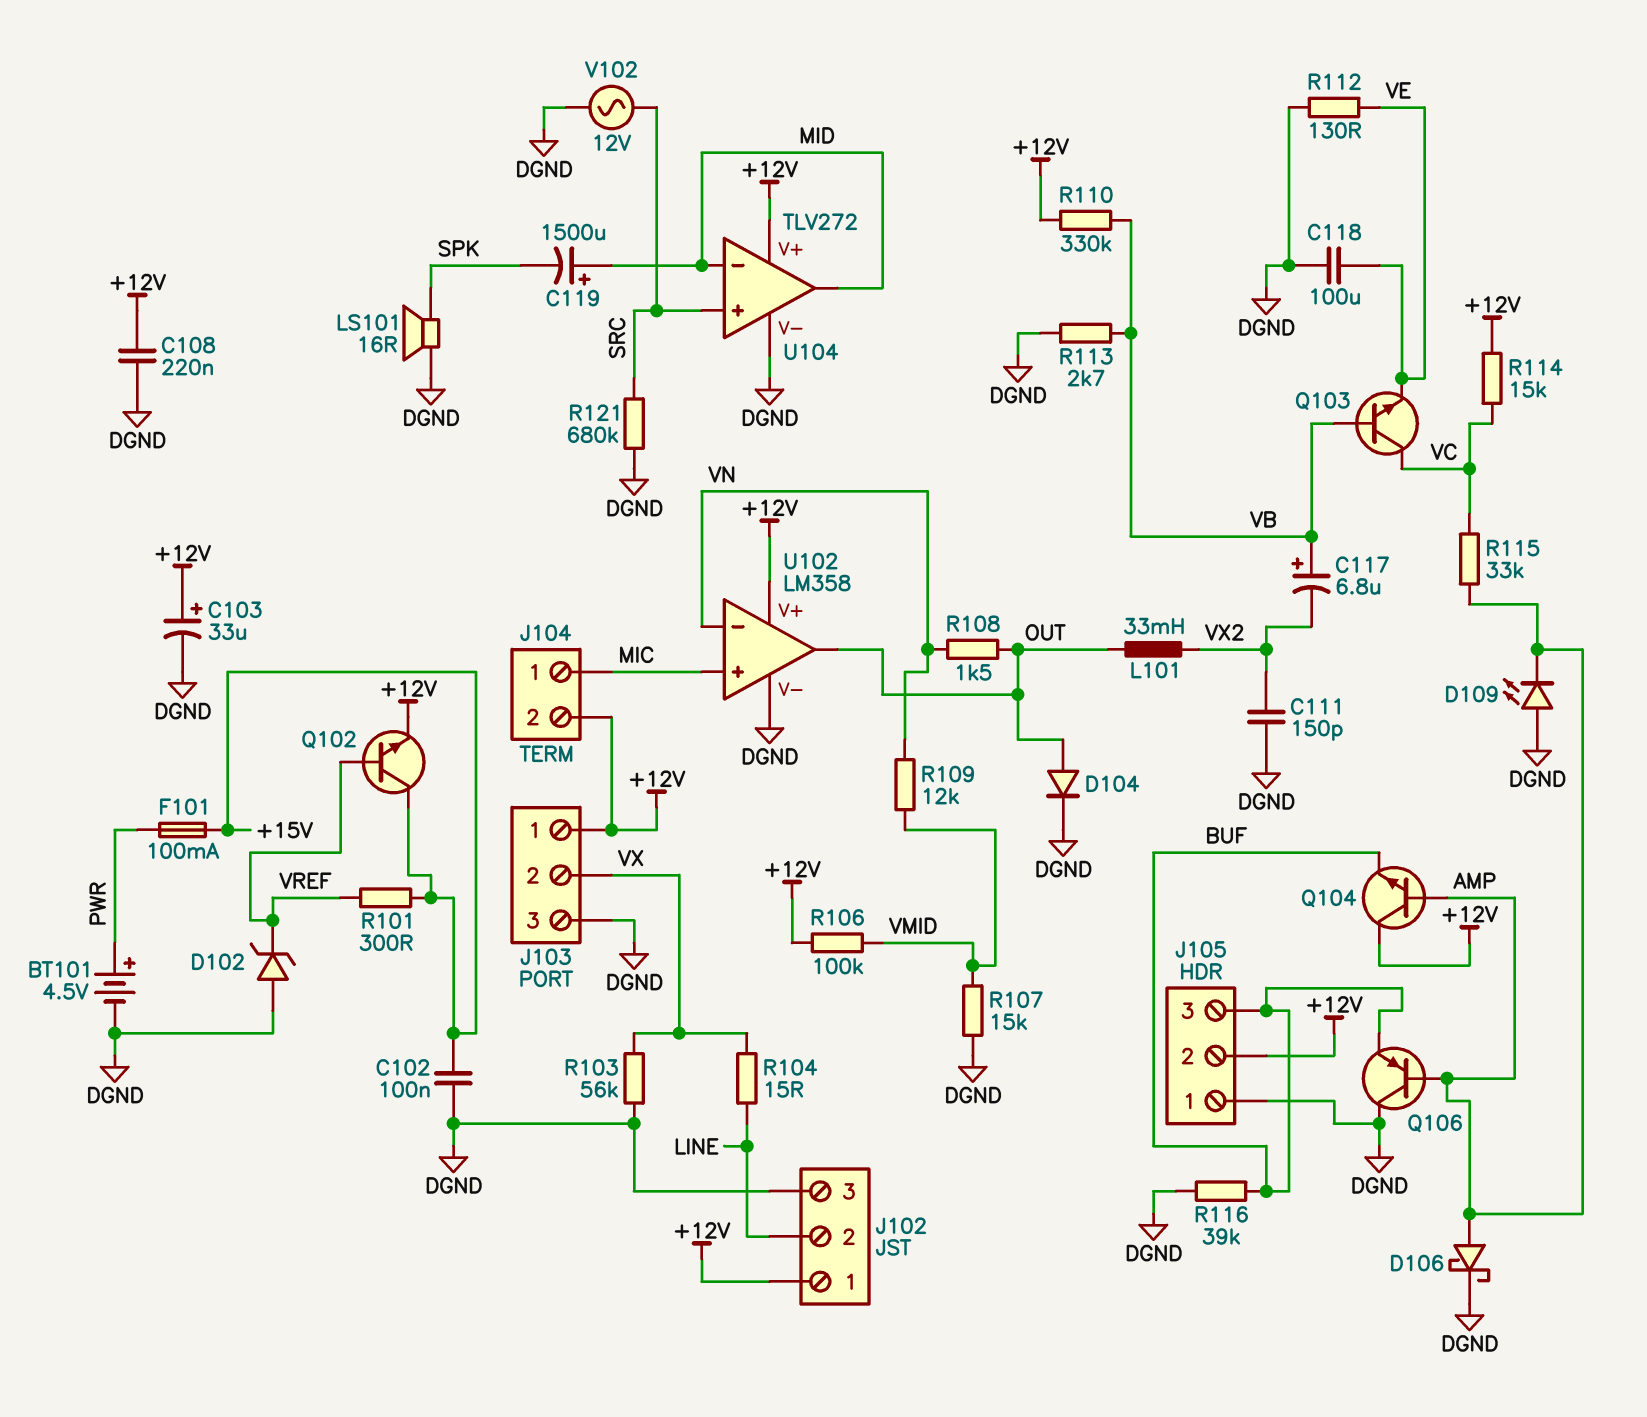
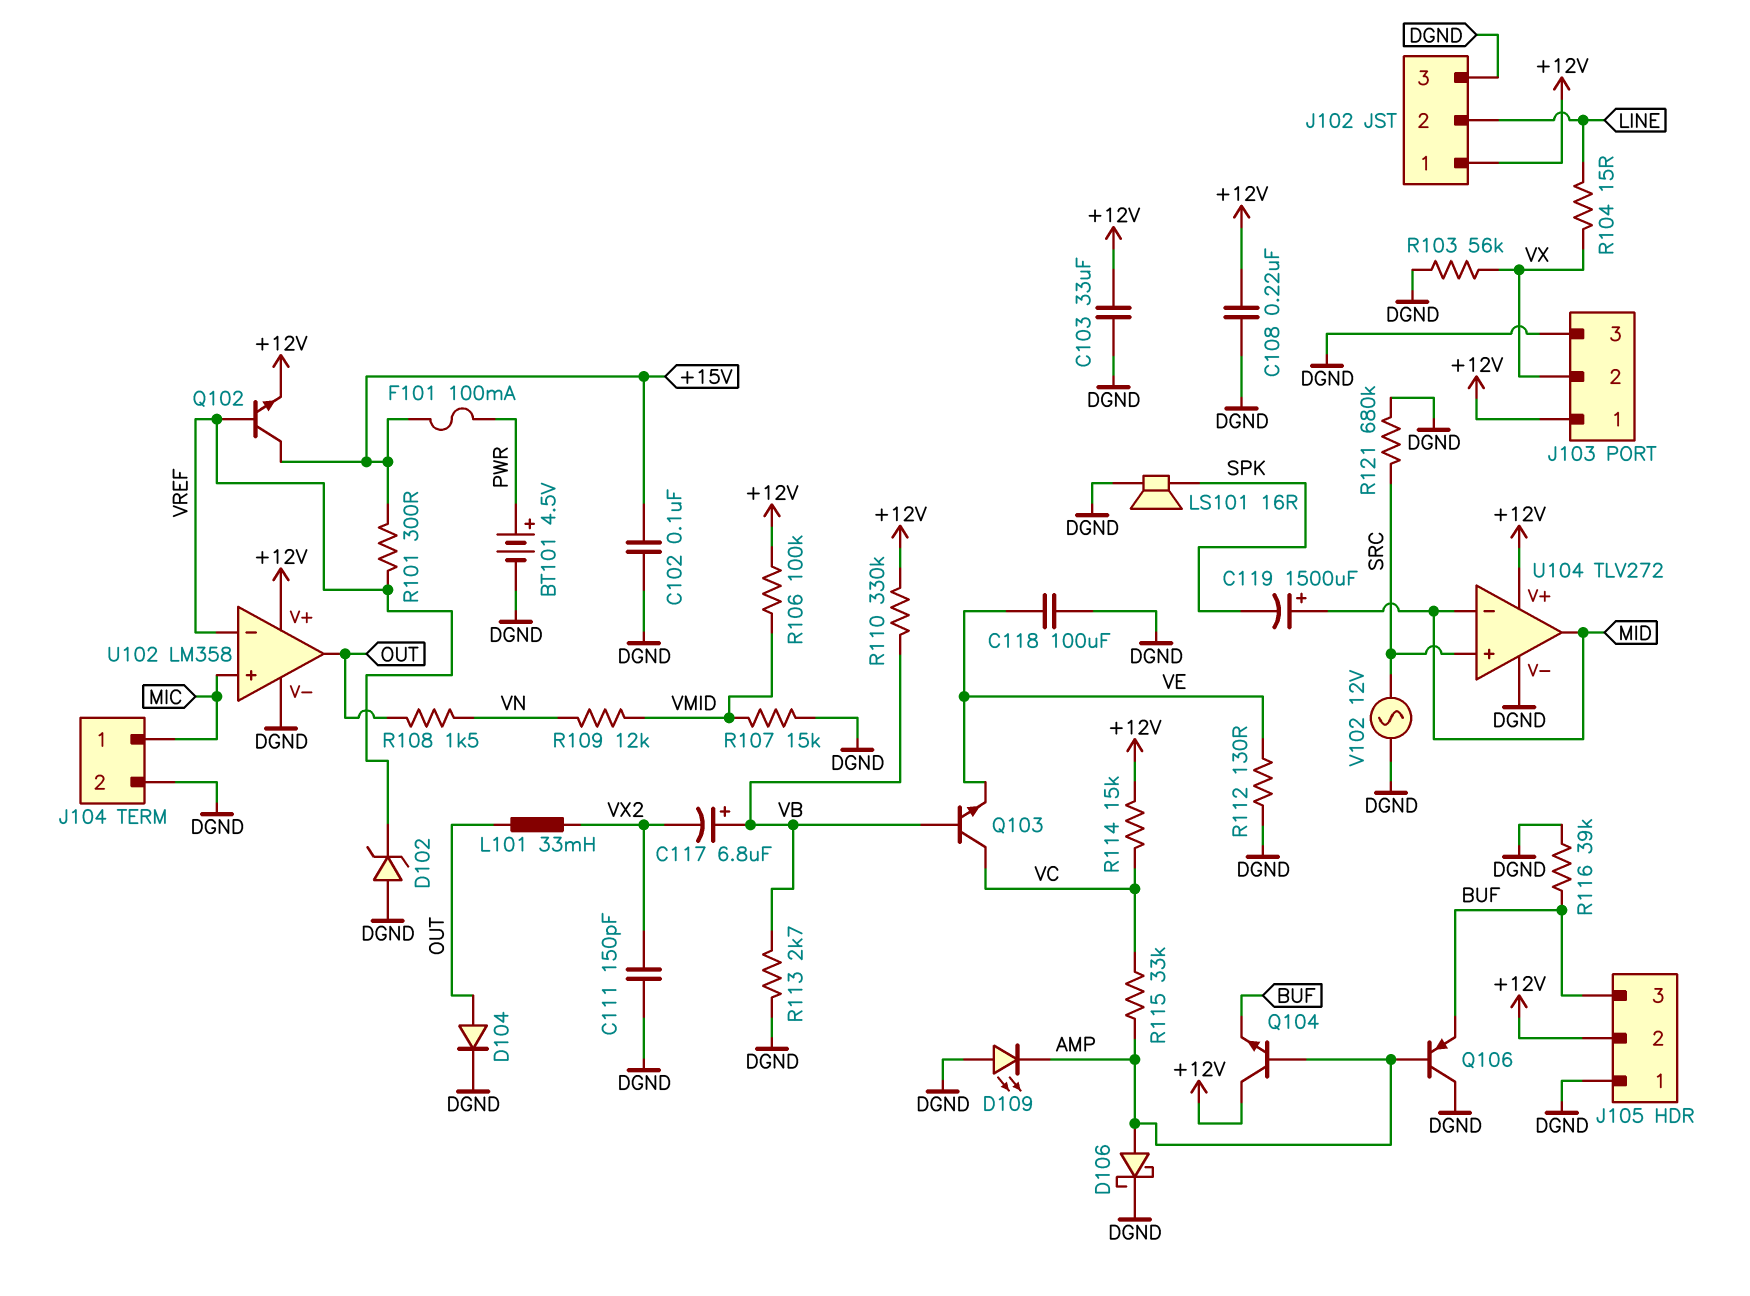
C103: 33uF (plus +12V, minus DGND) -> 33uF (+12V, DGND)
J104 pin 2: +12V -> DGND
U102 pin in-: VN -> VREF

